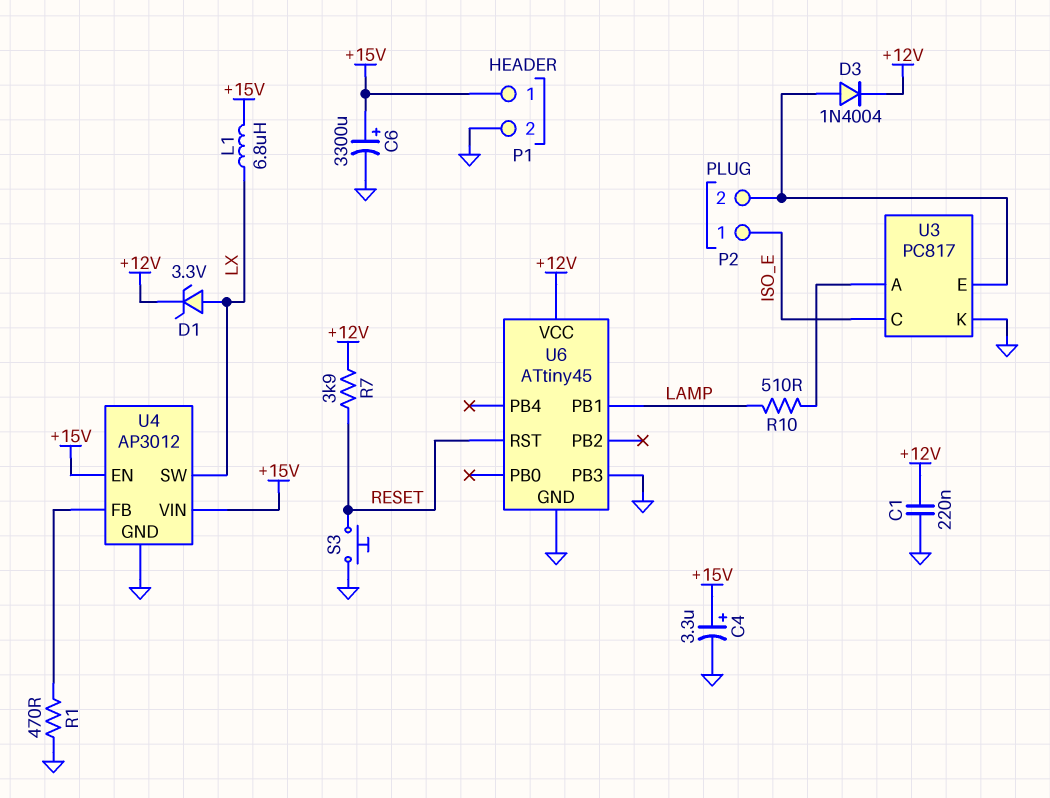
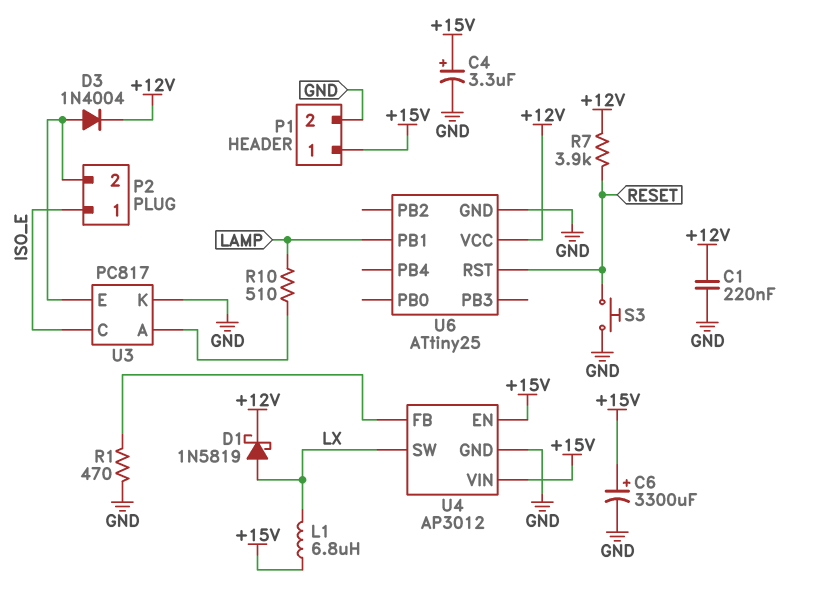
D1: zener 3.3V (A LX, K +12V) -> schottky 1N5819 (A LX, K +12V)
U6: ATtiny45 -> ATtiny25
U6 pin PB3: GND -> none

